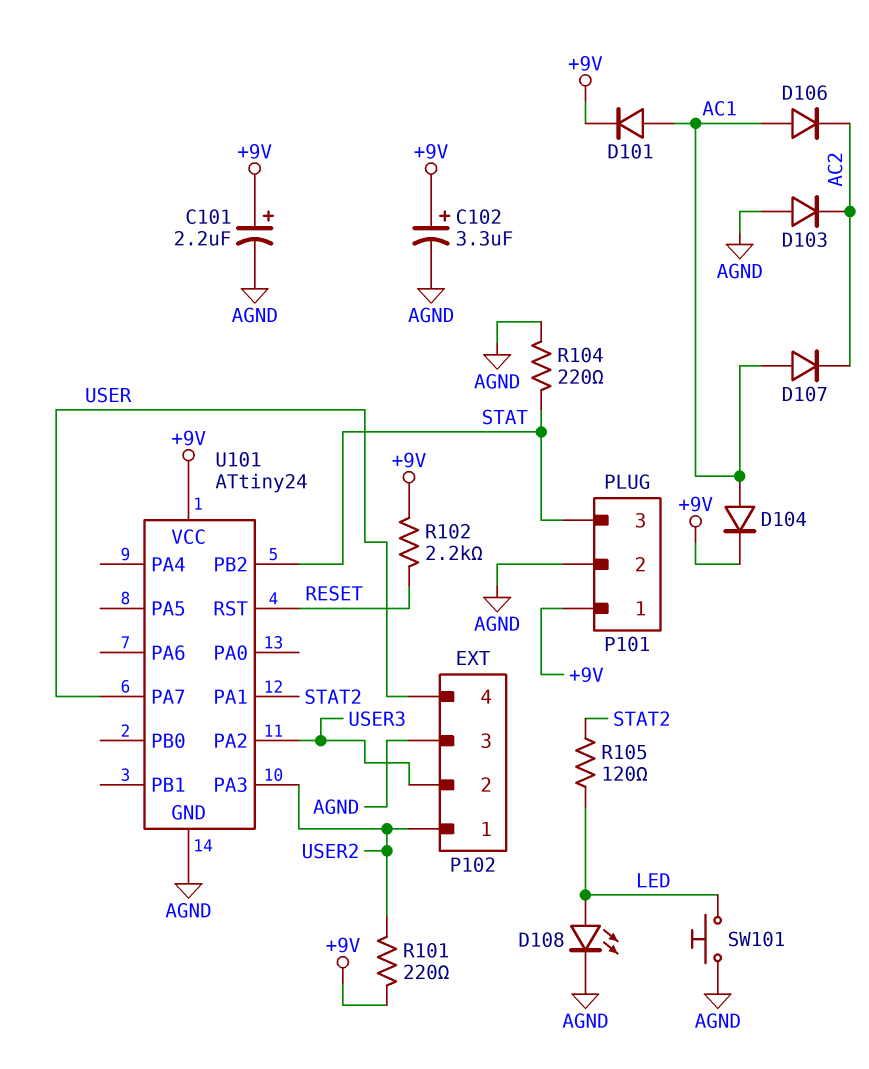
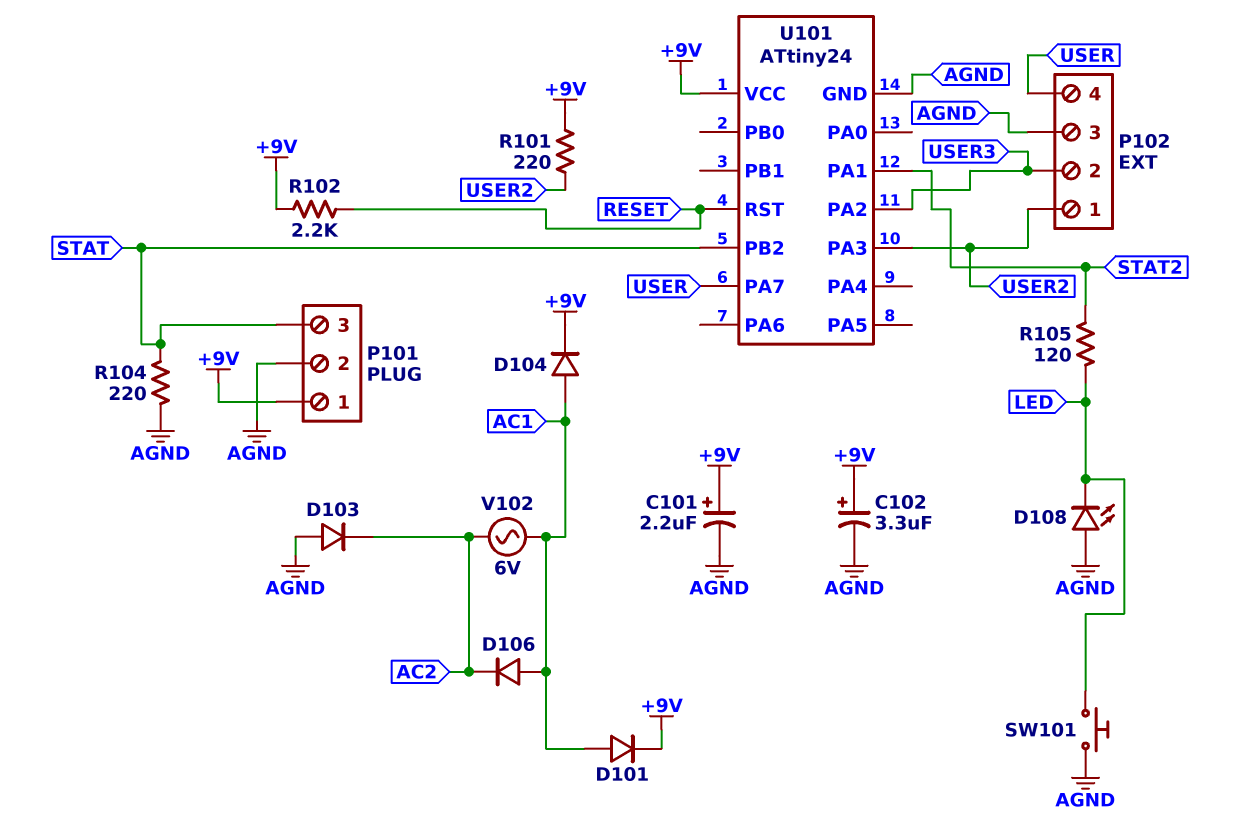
D107: diode (A AC1, K AC2) -> none
D108: LED (A LED, K AGND) -> LED (A AGND, K LED)
V102: none -> AC 6V (AC1, AC2)

